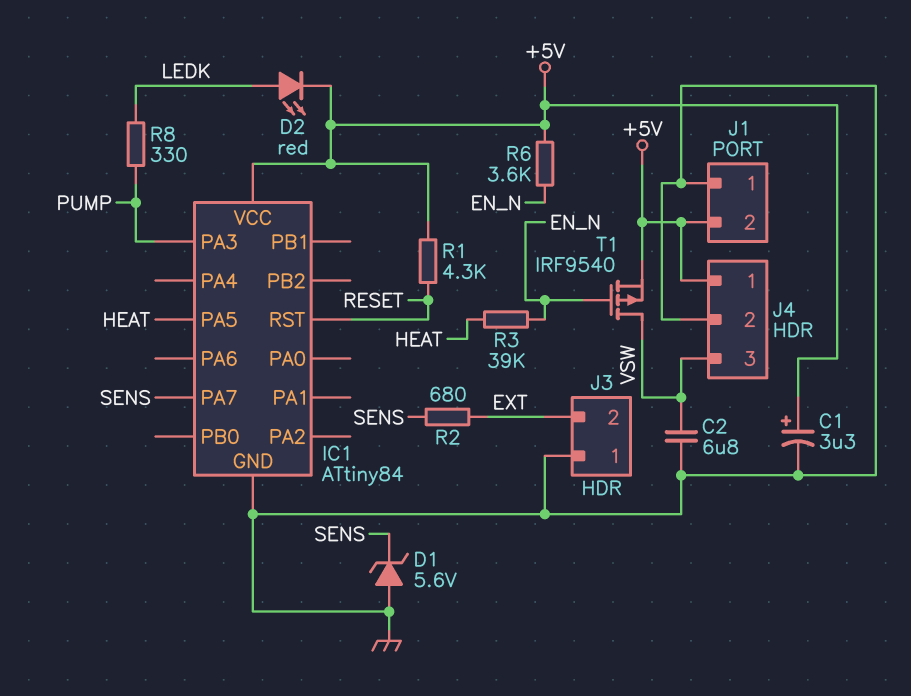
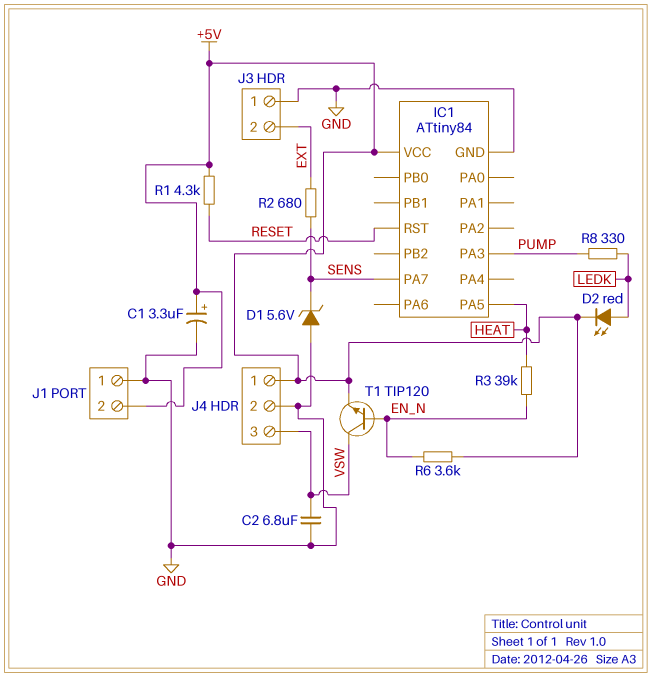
T1: PMOS IRF9540 (G EN_N, D VSW, S +5V) -> NPN TIP120 (B EN_N, C VSW, E +5V)

